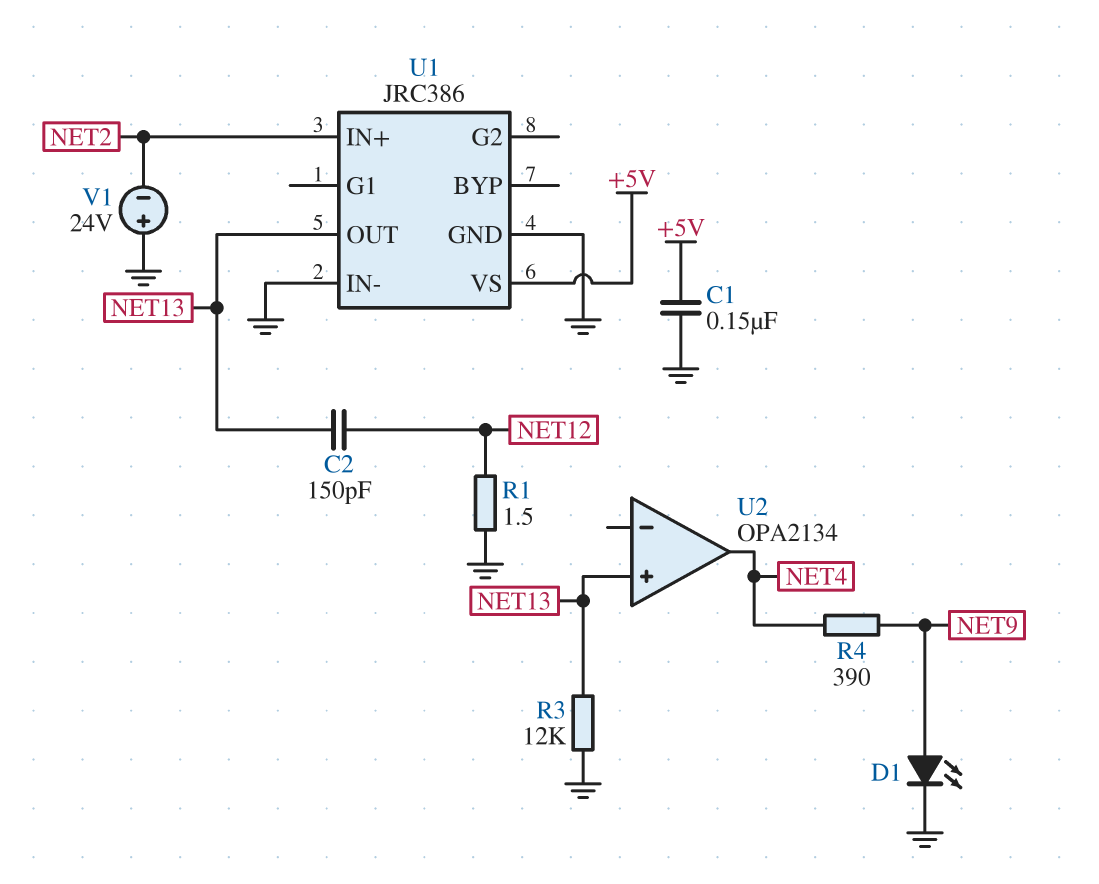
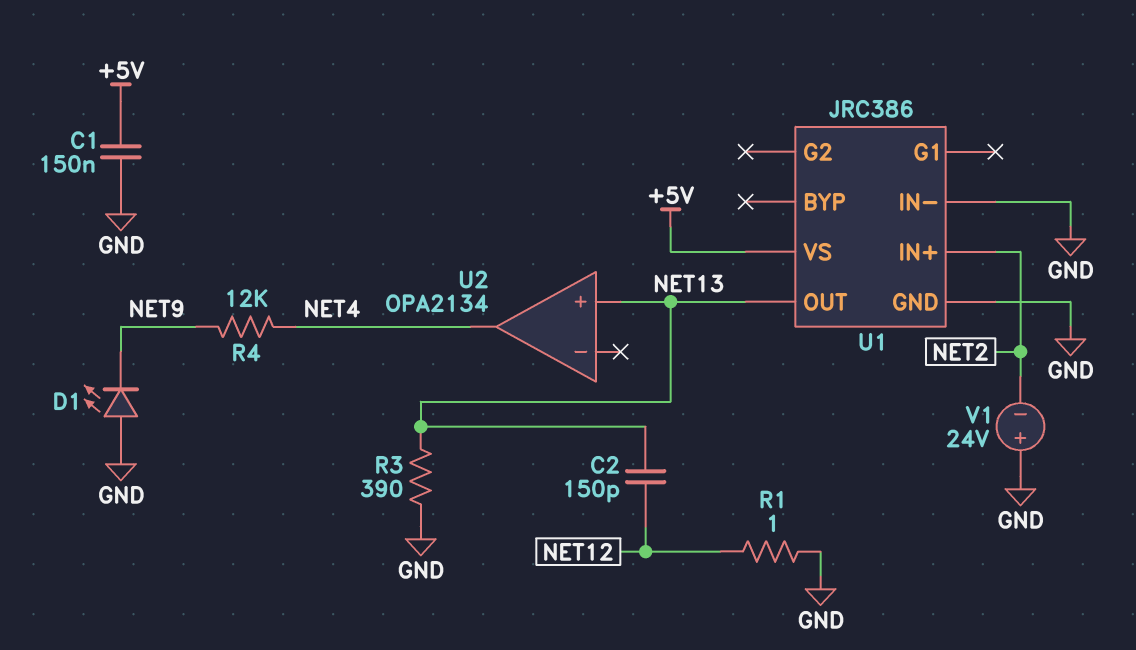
D1: LED (A NET9, K GND) -> LED (A GND, K NET9)
R1: 1.5 (GND, NET12) -> 1 (GND, NET12)
R3: 12k (GND, NET13) -> 390 (GND, NET13)
R4: 390 (NET4, NET9) -> 12k (NET4, NET9)

